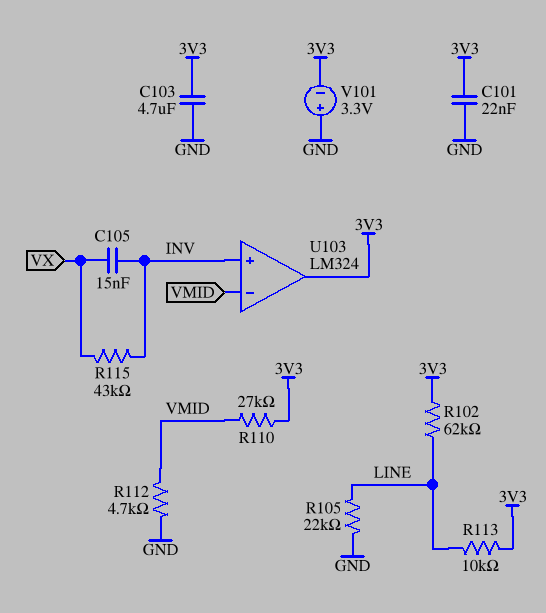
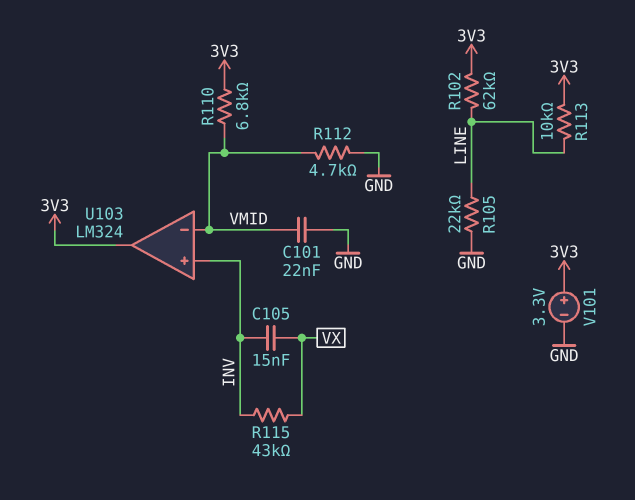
C101: 22nF (3V3, GND) -> 22nF (GND, VMID)
C103: 4.7uF (3V3, GND) -> none
R110: 27k (3V3, VMID) -> 6.8k (3V3, VMID)
V101: 3.3V (plus GND, minus 3V3) -> 3.3V (plus 3V3, minus GND)

